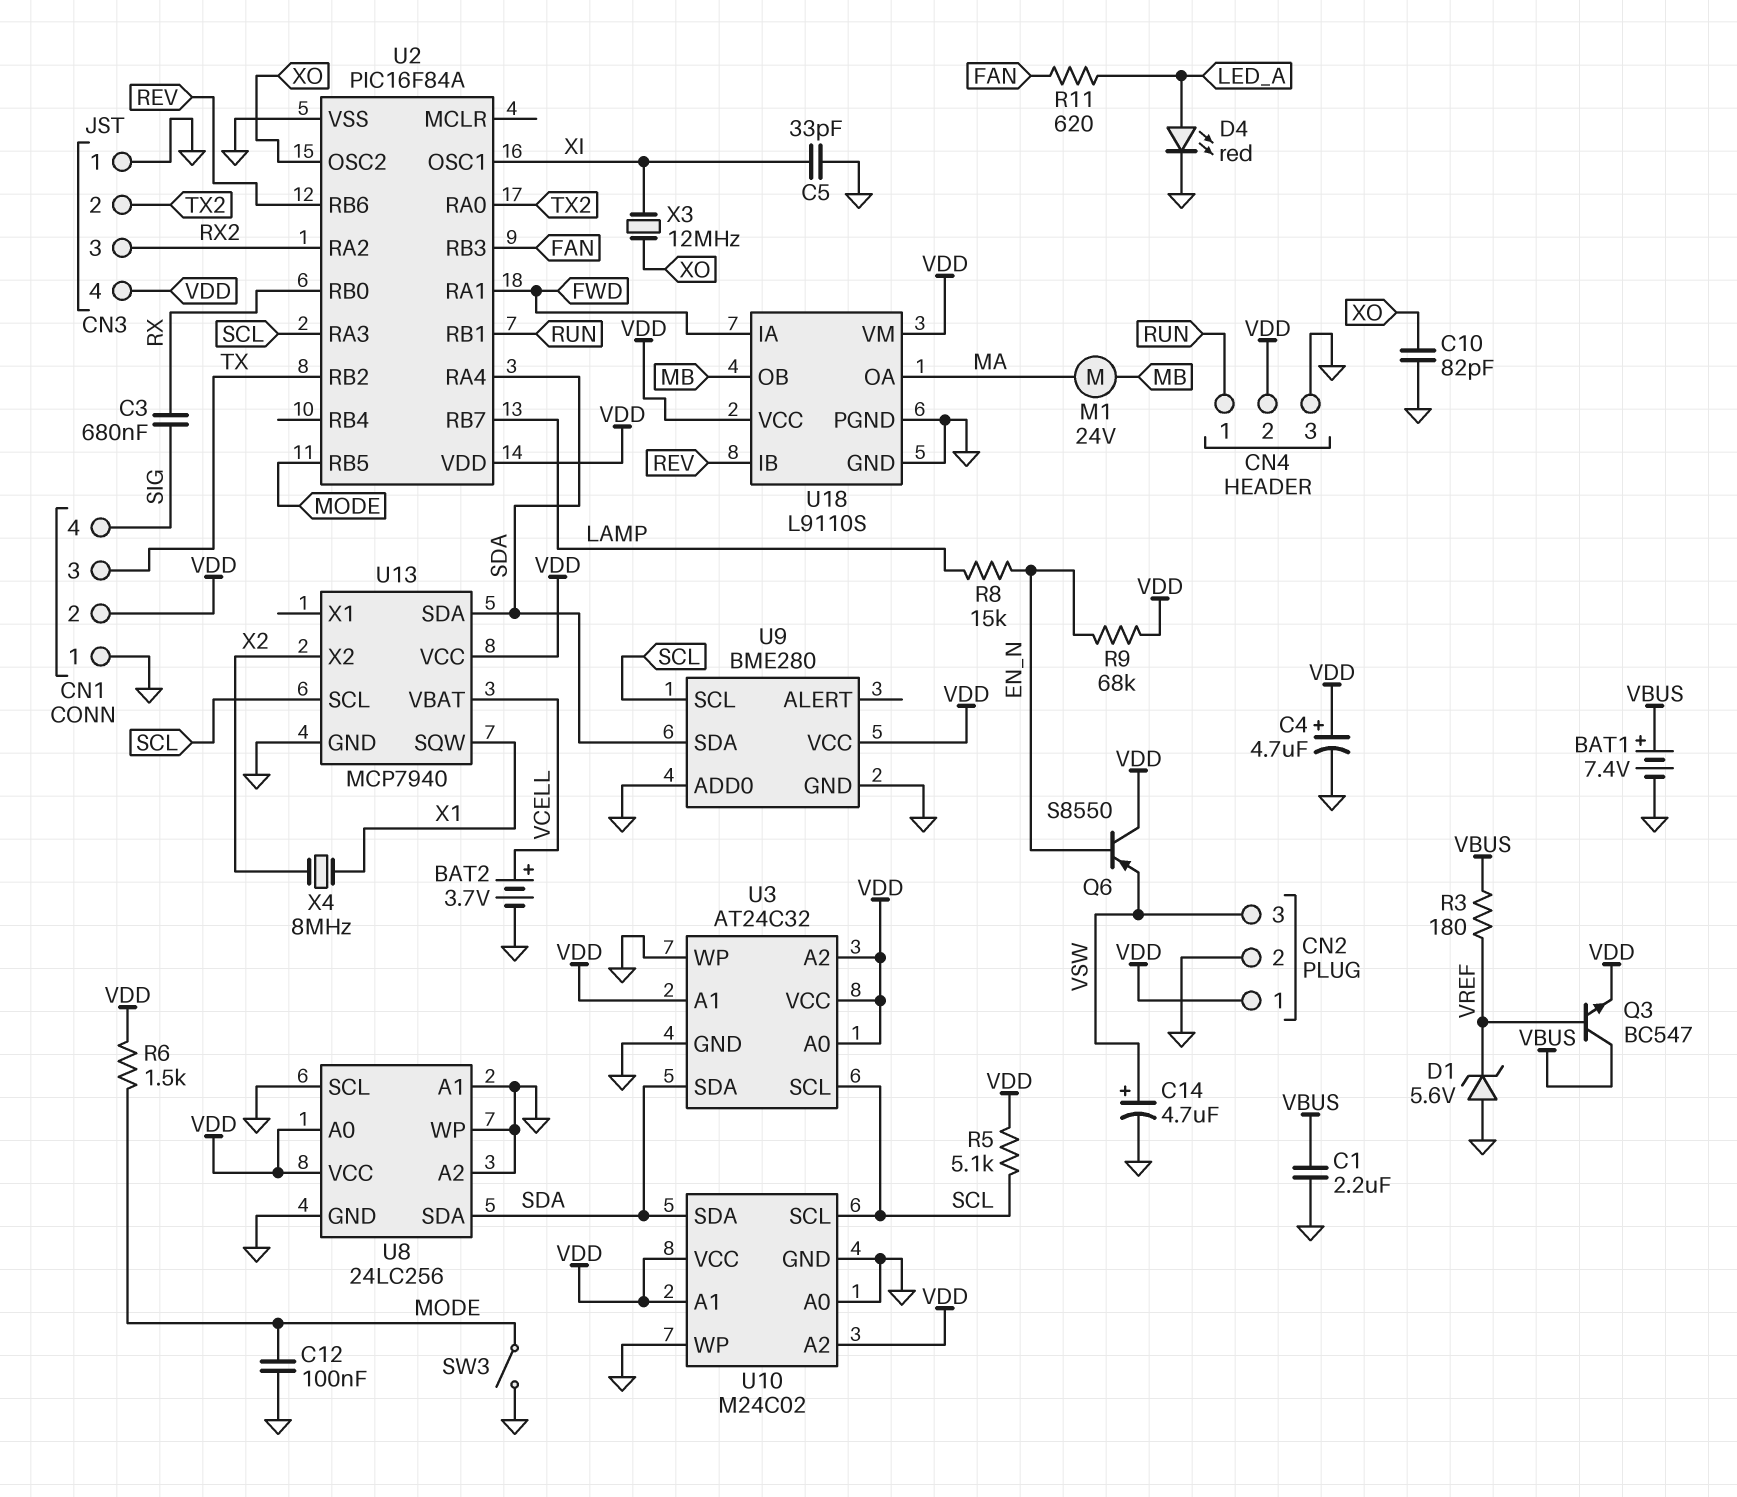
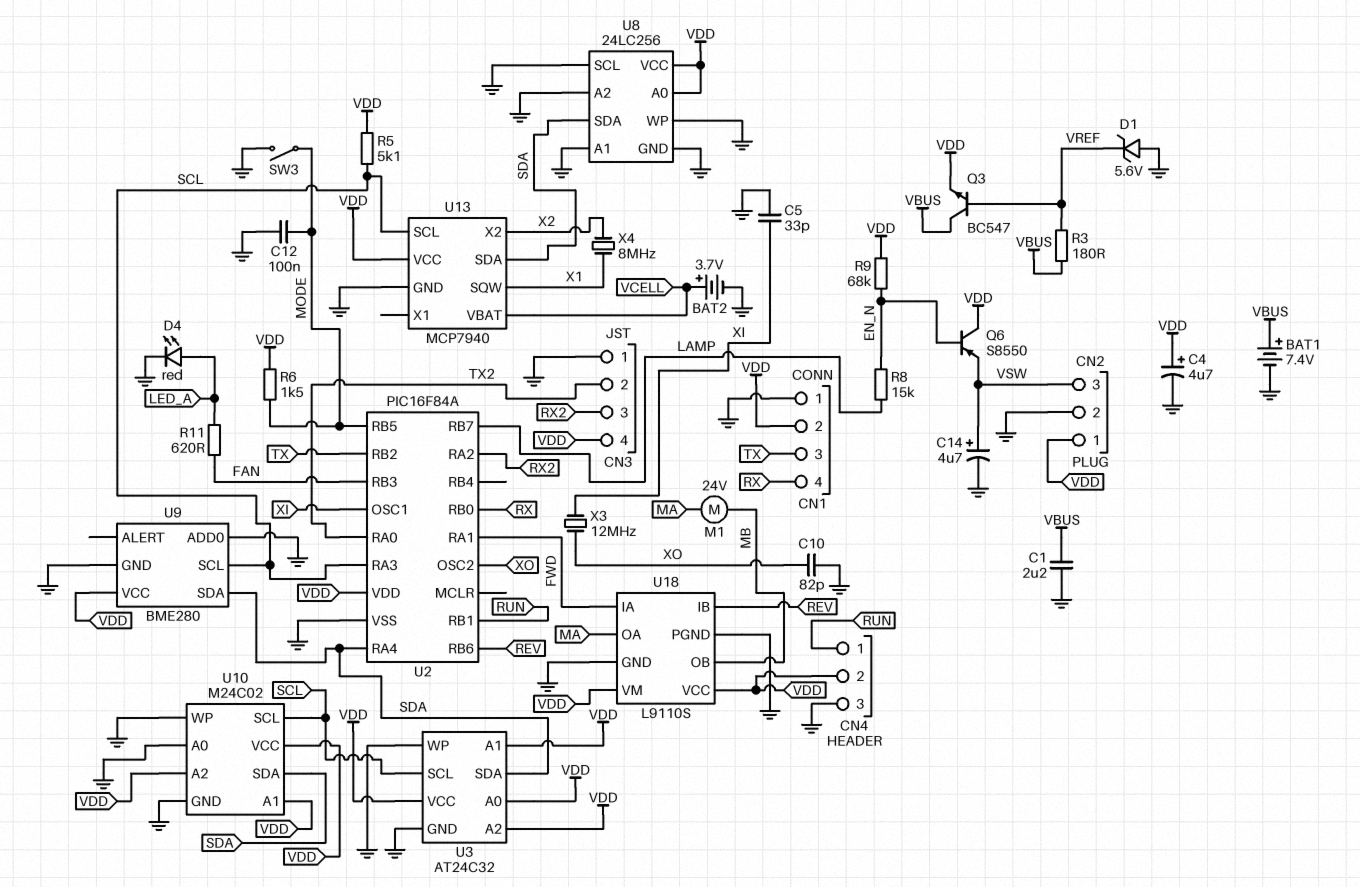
C3: 680nF (RX, SIG) -> none
CN1 pin 4: SIG -> RX

